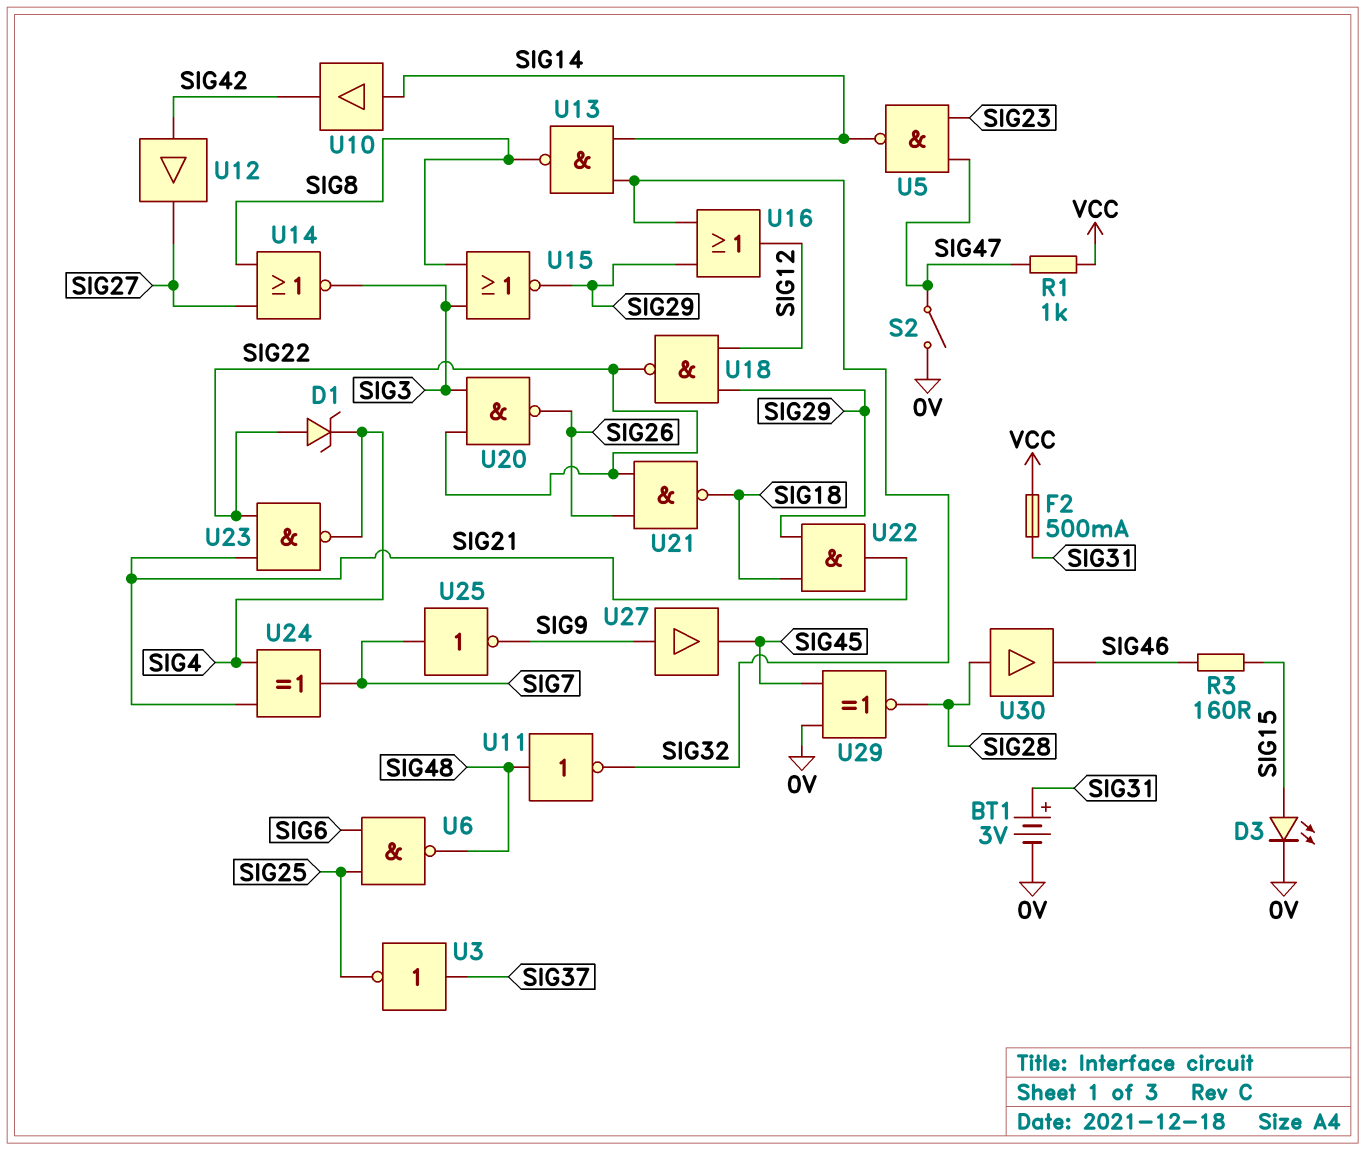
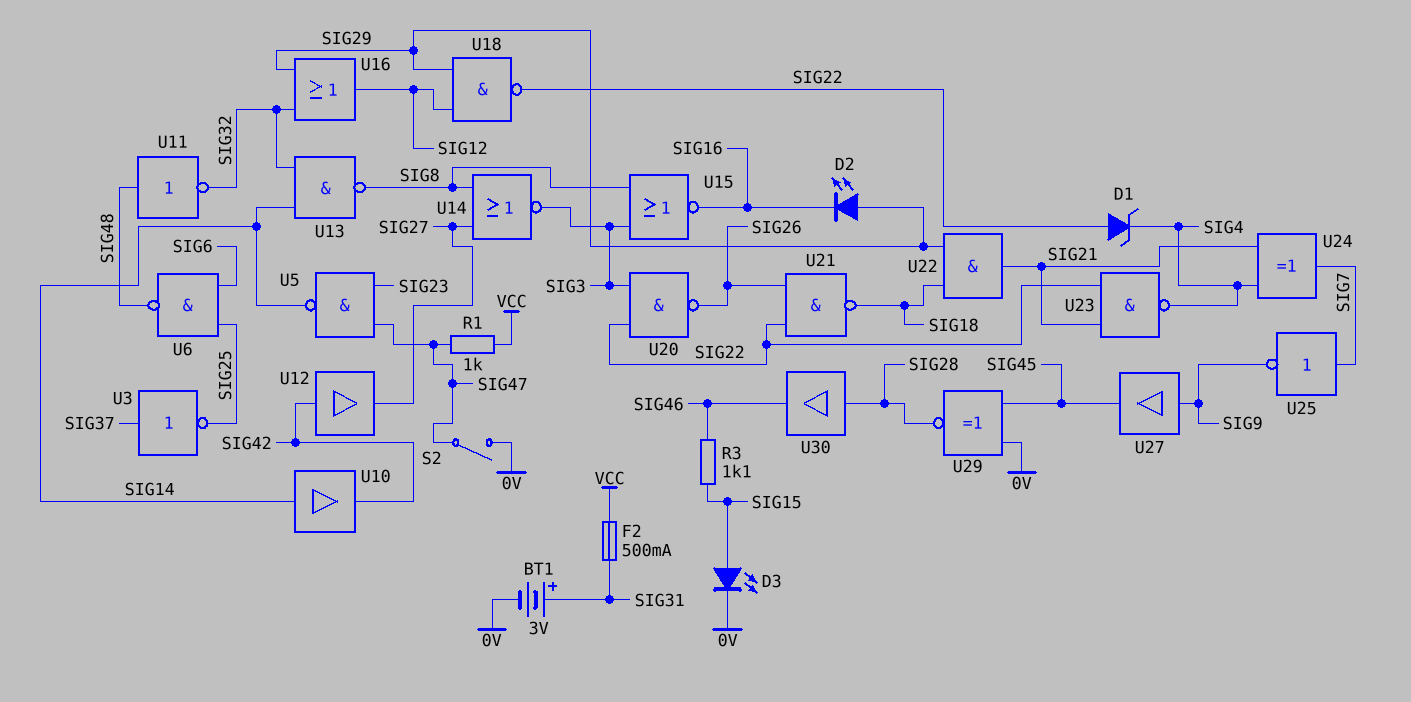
D2: none -> LED (A SIG29, K SIG16)
R3: 160 (SIG15, SIG46) -> 1.1k (SIG15, SIG46)
U15: NOR (in SIG3, in SIG8, out SIG29) -> NOR (in SIG3, in SIG8, out SIG16)

